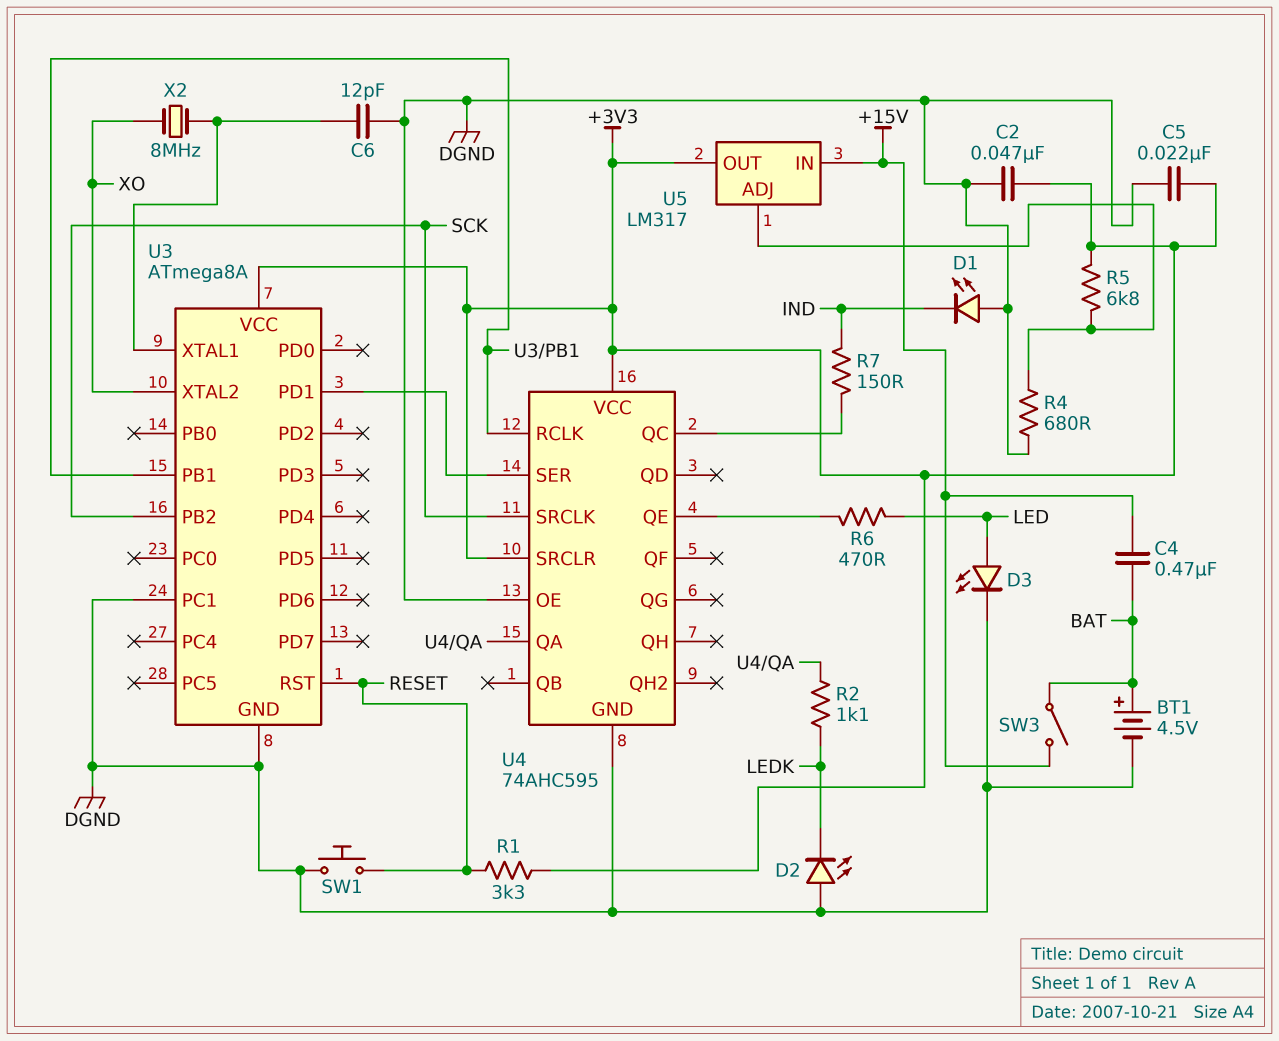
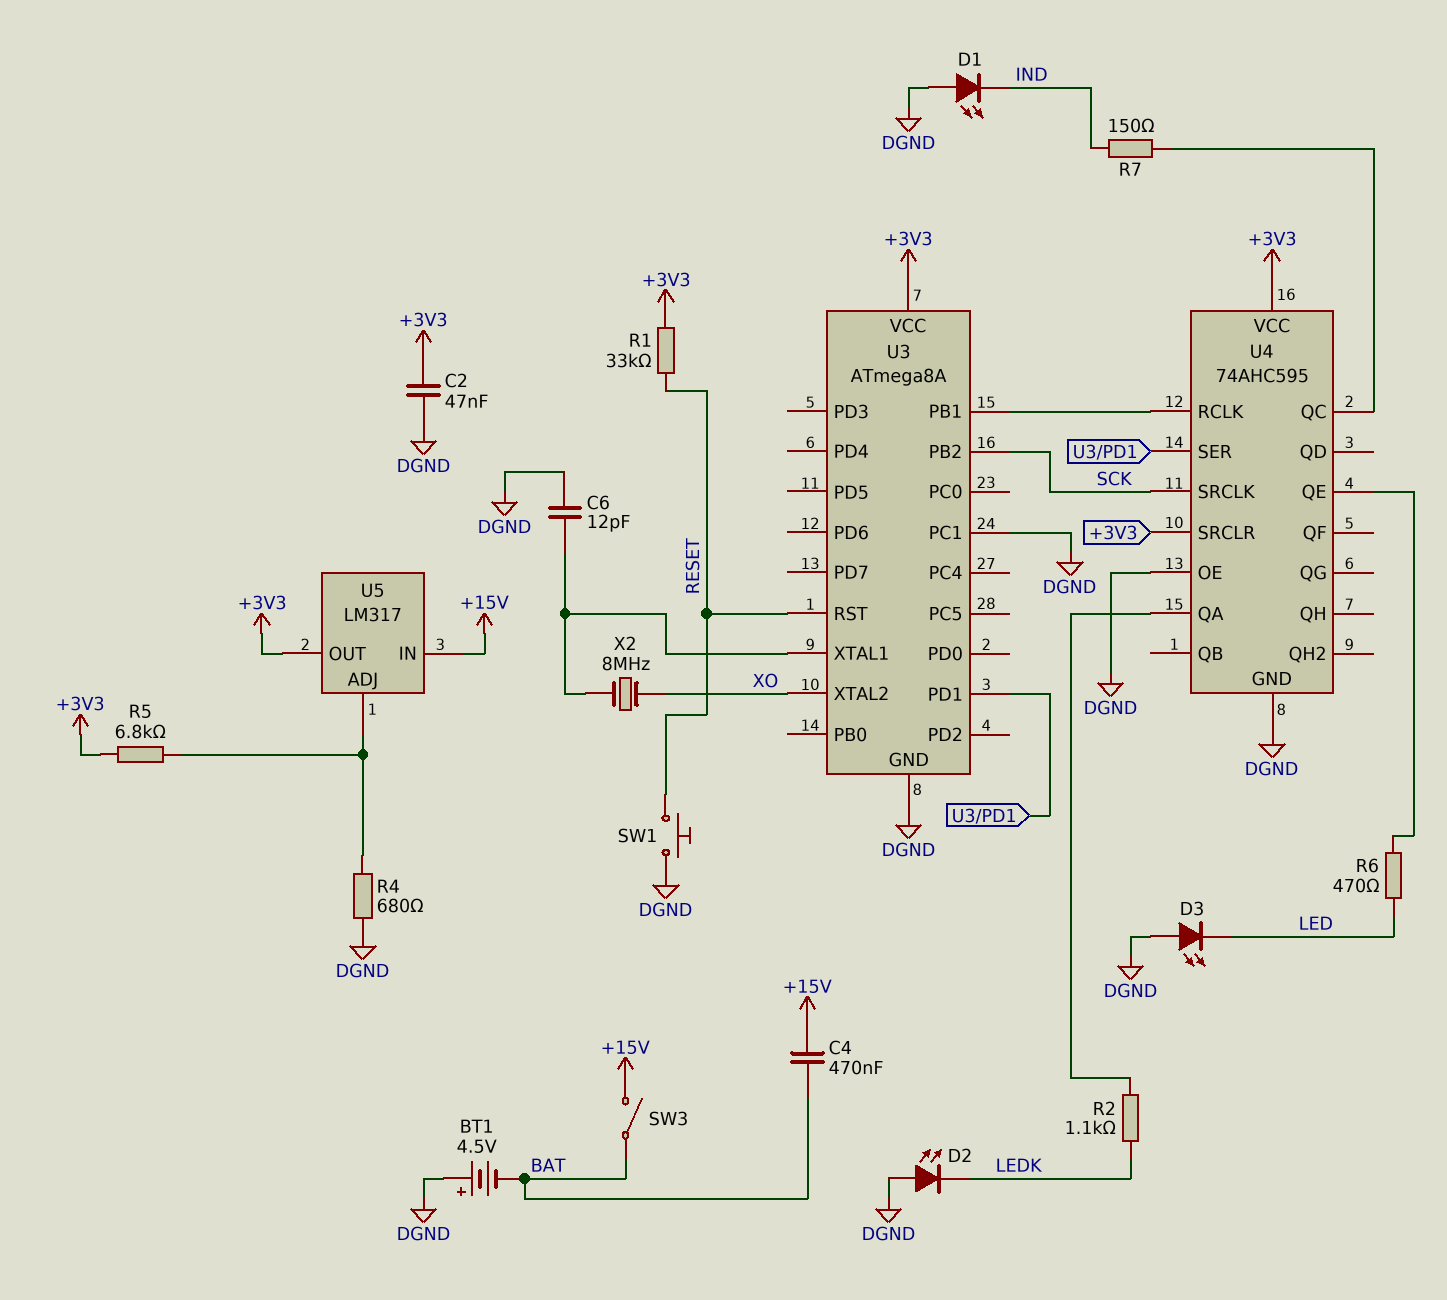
BT1: 4.5V (plus BAT, minus DGND) -> 4.5V (plus DGND, minus BAT)
C5: 22nF (+3V3, DGND) -> none
D3: LED (A LED, K DGND) -> LED (A DGND, K LED)
R1: 3.3k (+3V3, RESET) -> 33k (+3V3, RESET)

